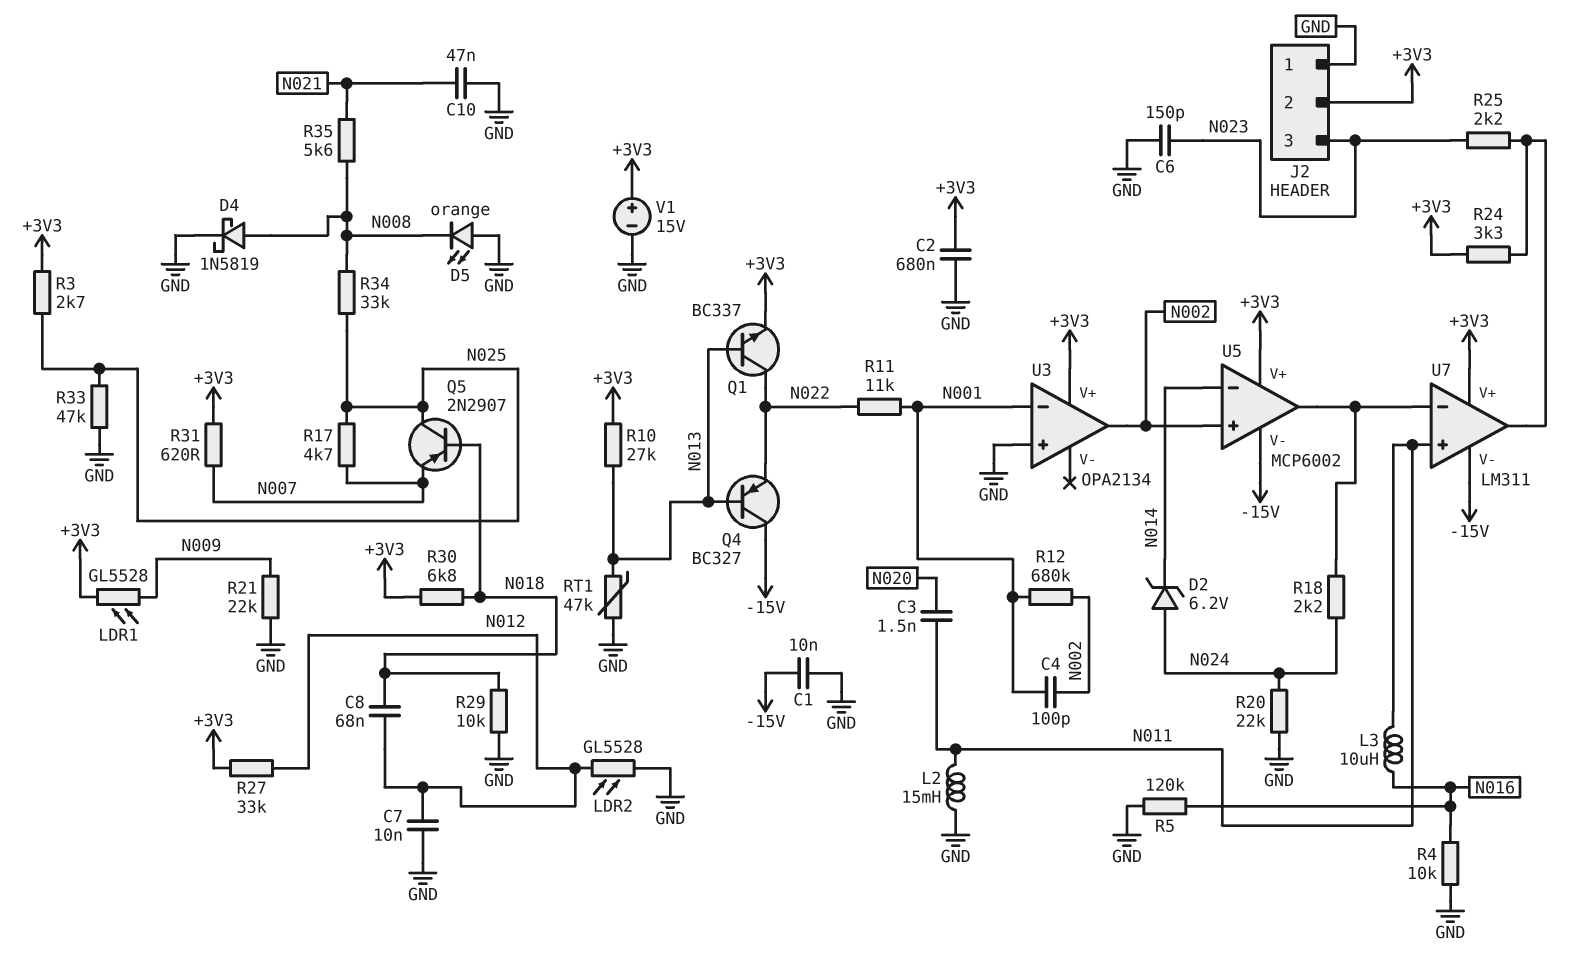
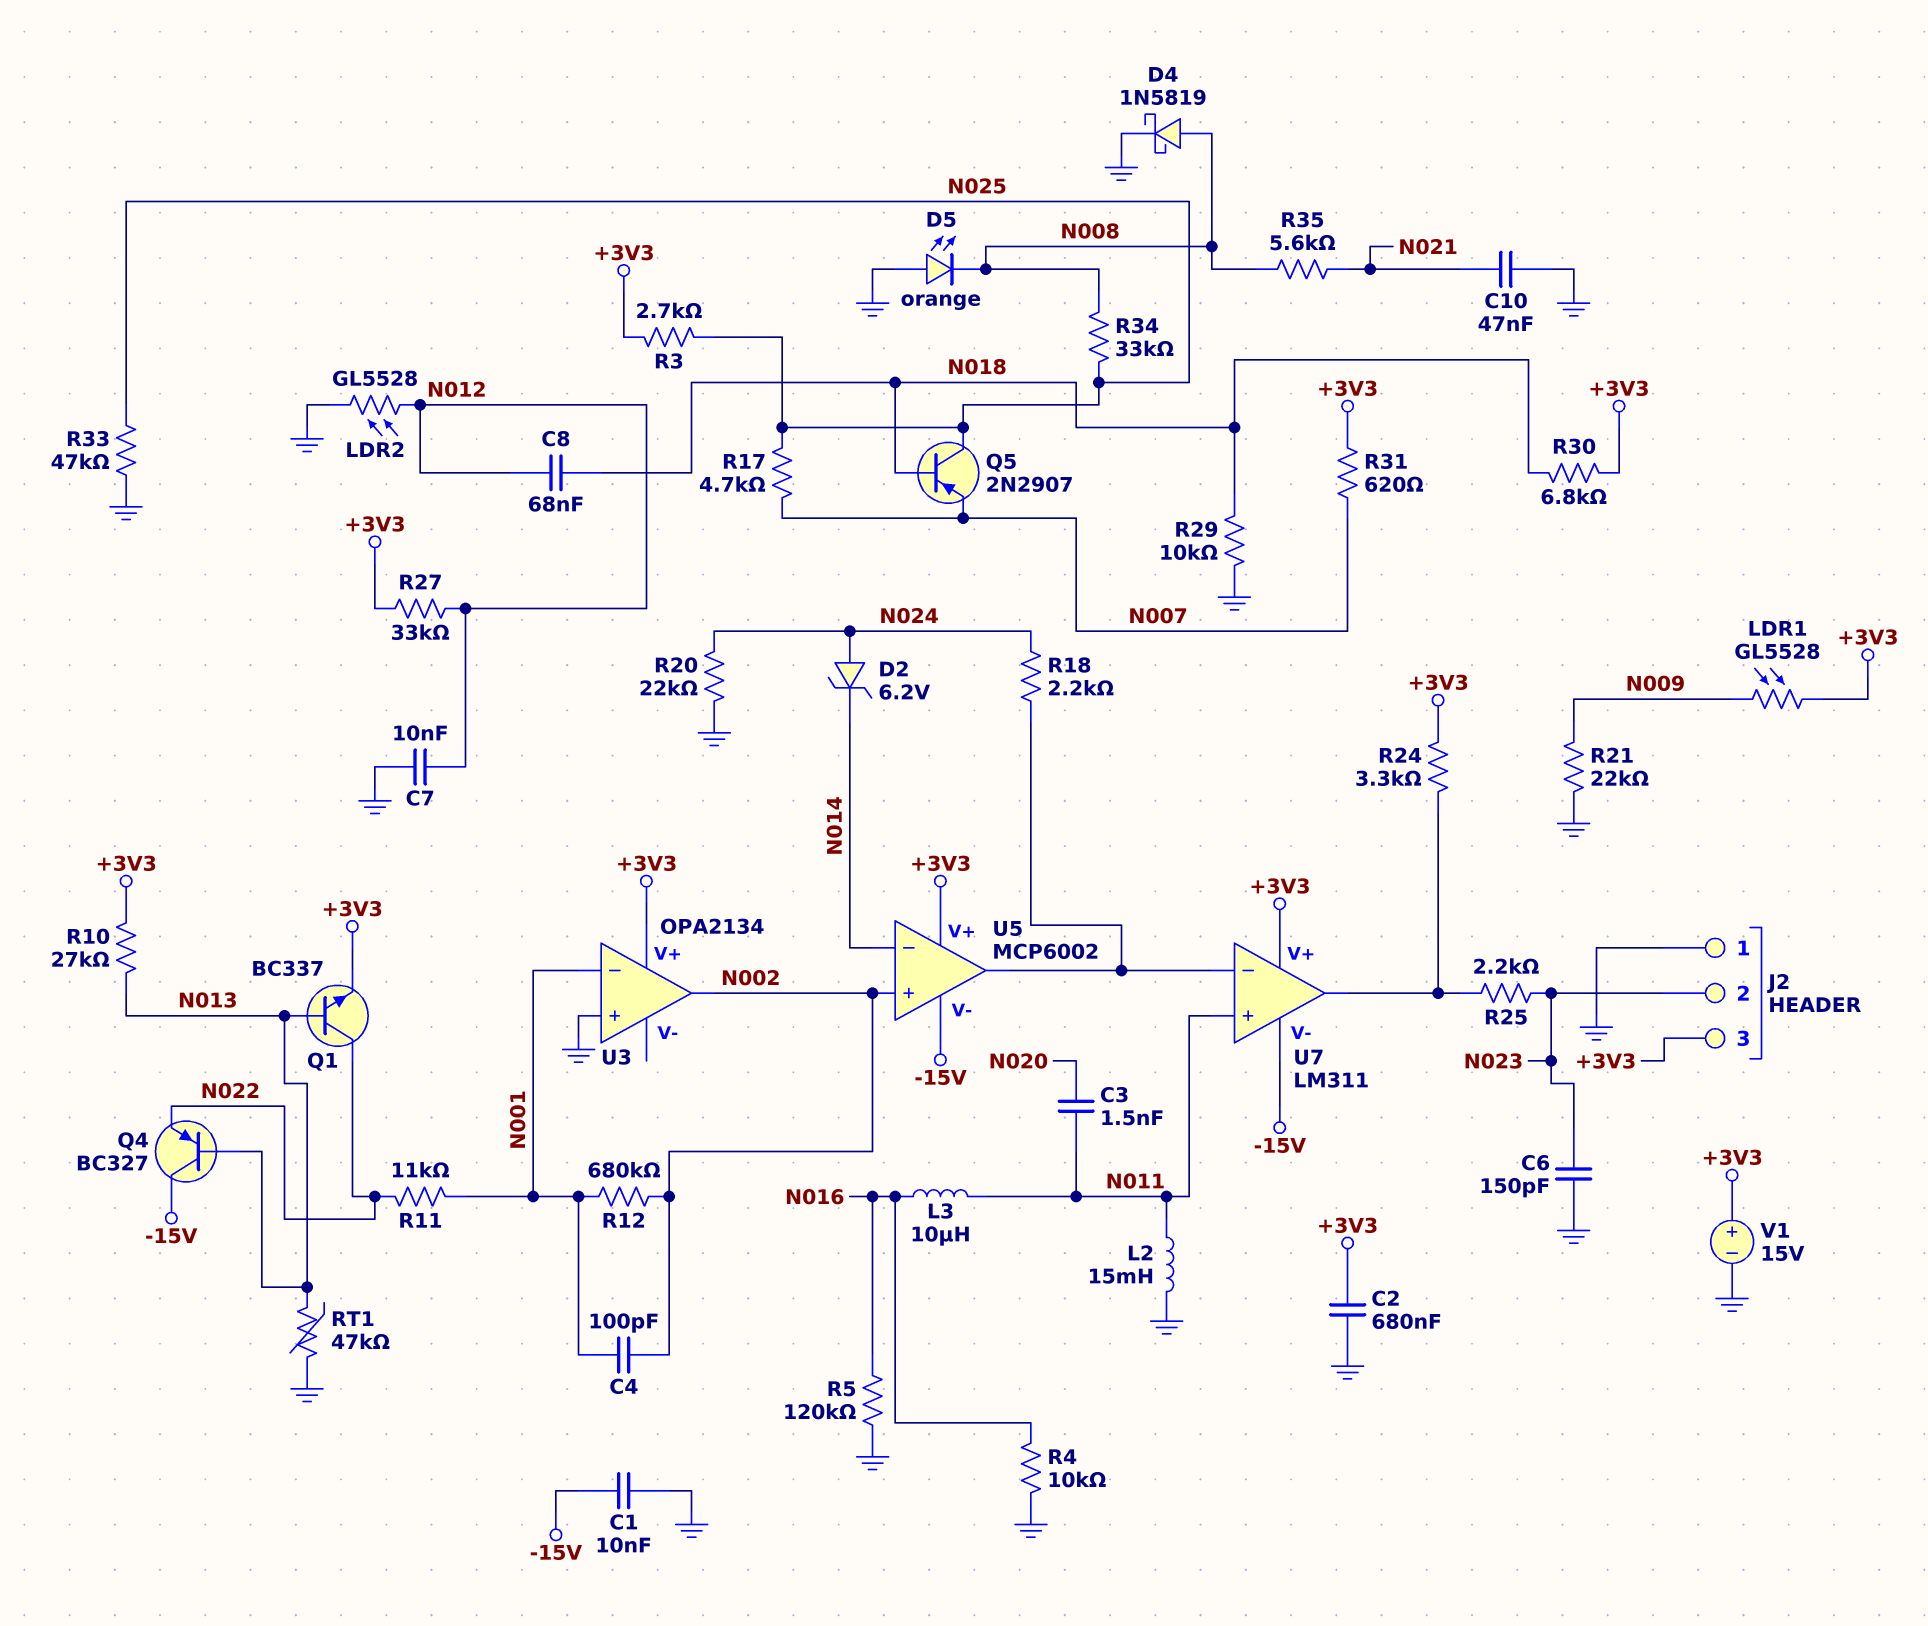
J2 pin 2: +3V3 -> N023
J2 pin 3: N023 -> +3V3

